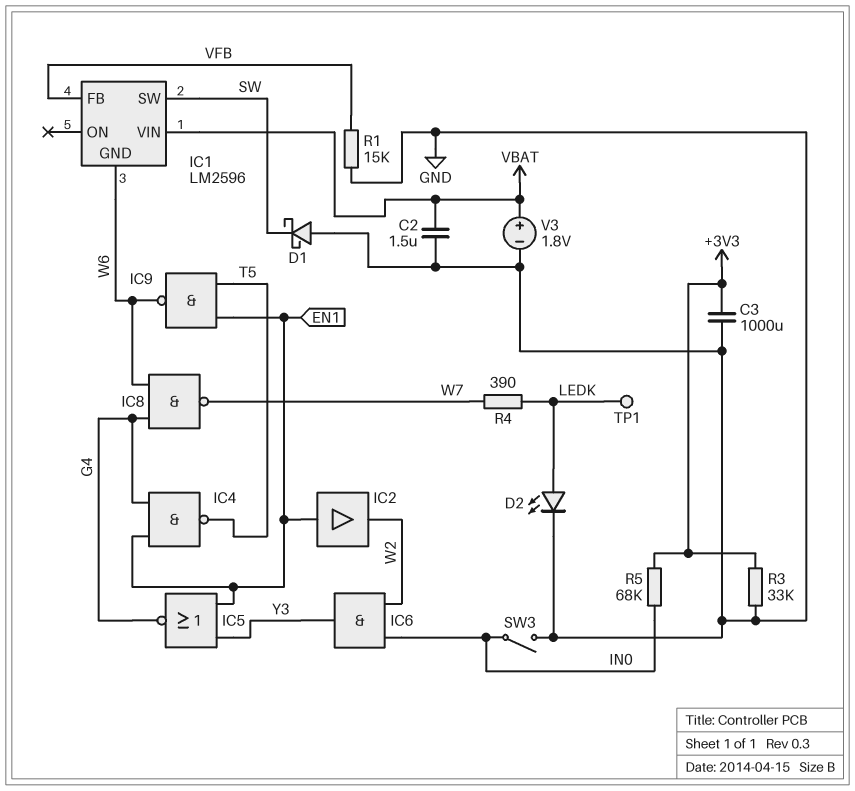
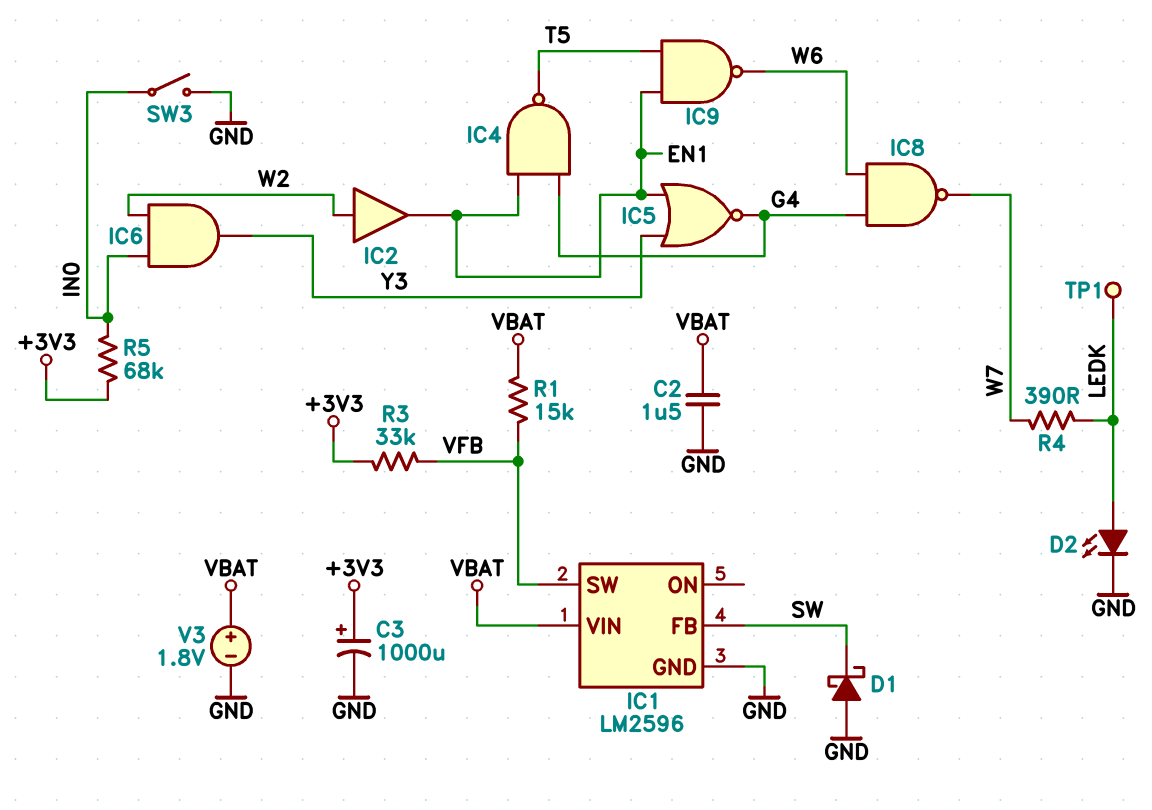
C3: 1000uF (+3V3, GND) -> 1000uF (plus +3V3, minus GND)
IC1 pin FB: VFB -> SW
IC1 pin GND: W6 -> GND
IC1 pin SW: SW -> VFB
IC2: buffer (in EN1, out W2) -> buffer (in W2, out EN1)
R1: 15k (GND, VFB) -> 15k (VBAT, VFB)
R3: 33k (+3V3, GND) -> 33k (+3V3, VFB)

